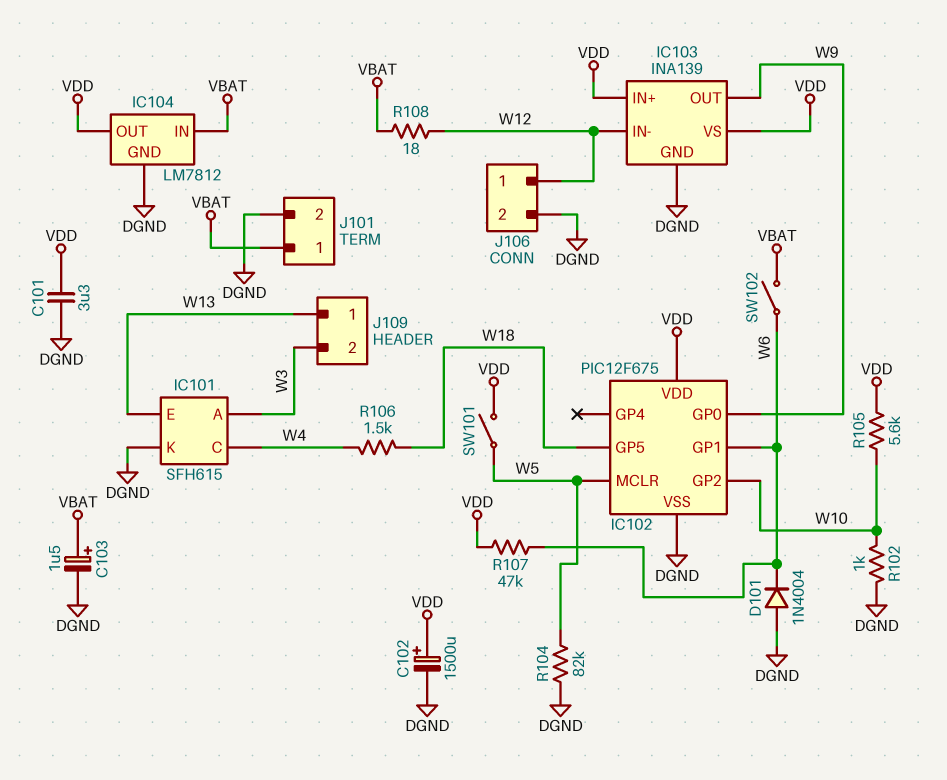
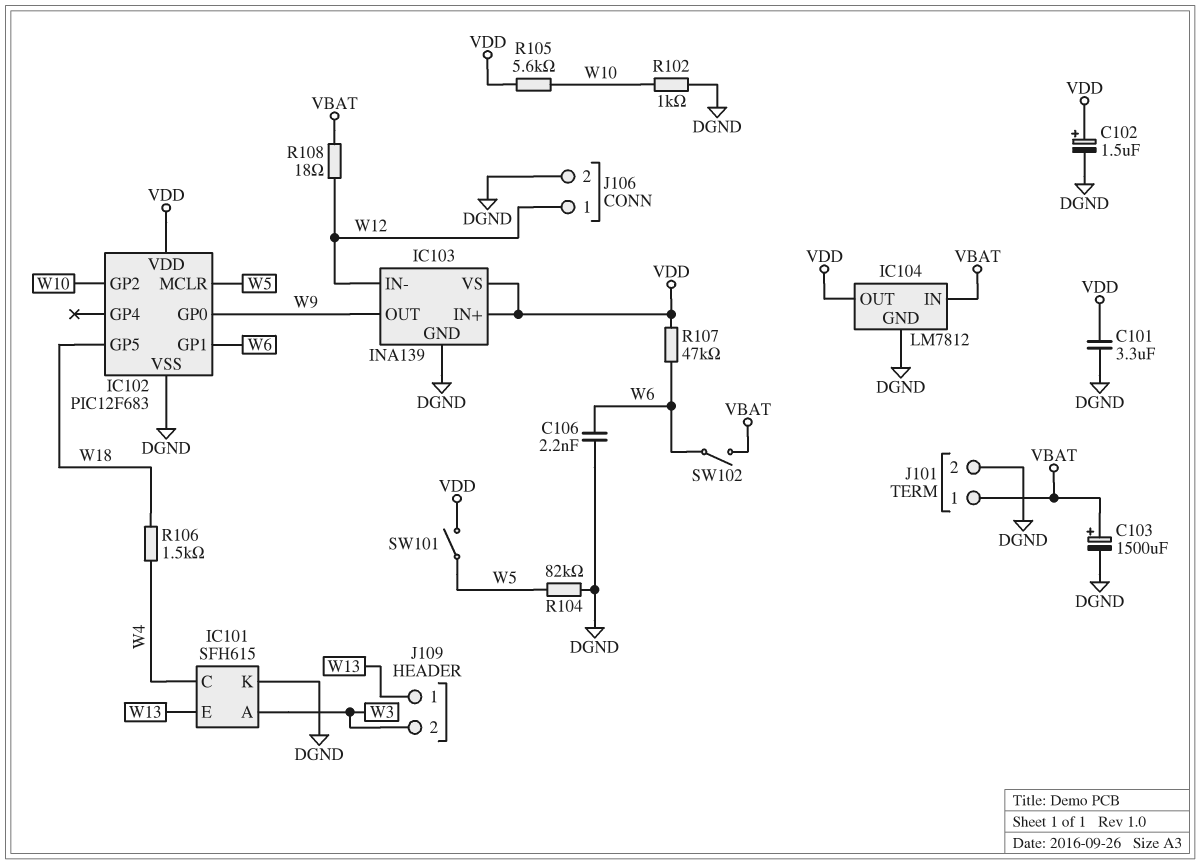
C102: 1500uF (plus VDD, minus DGND) -> 1.5uF (plus VDD, minus DGND)
C103: 1.5uF (plus VBAT, minus DGND) -> 1500uF (plus VBAT, minus DGND)
C106: none -> 2.2nF (DGND, W6)
D101: diode 1N4004 (A DGND, K W6) -> none
IC102: PIC12F675 -> PIC12F683

